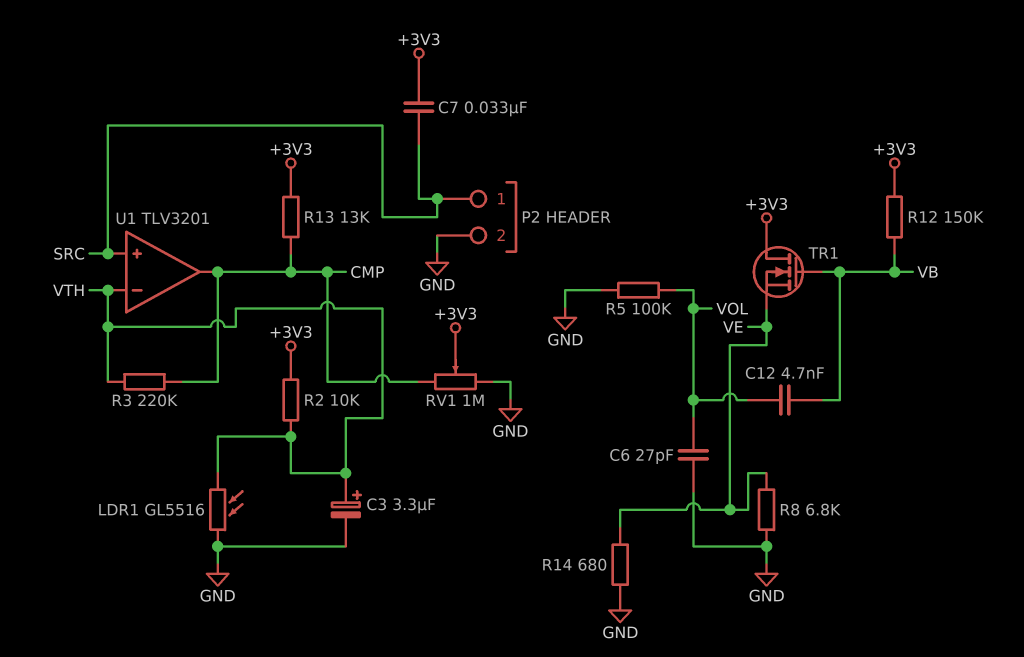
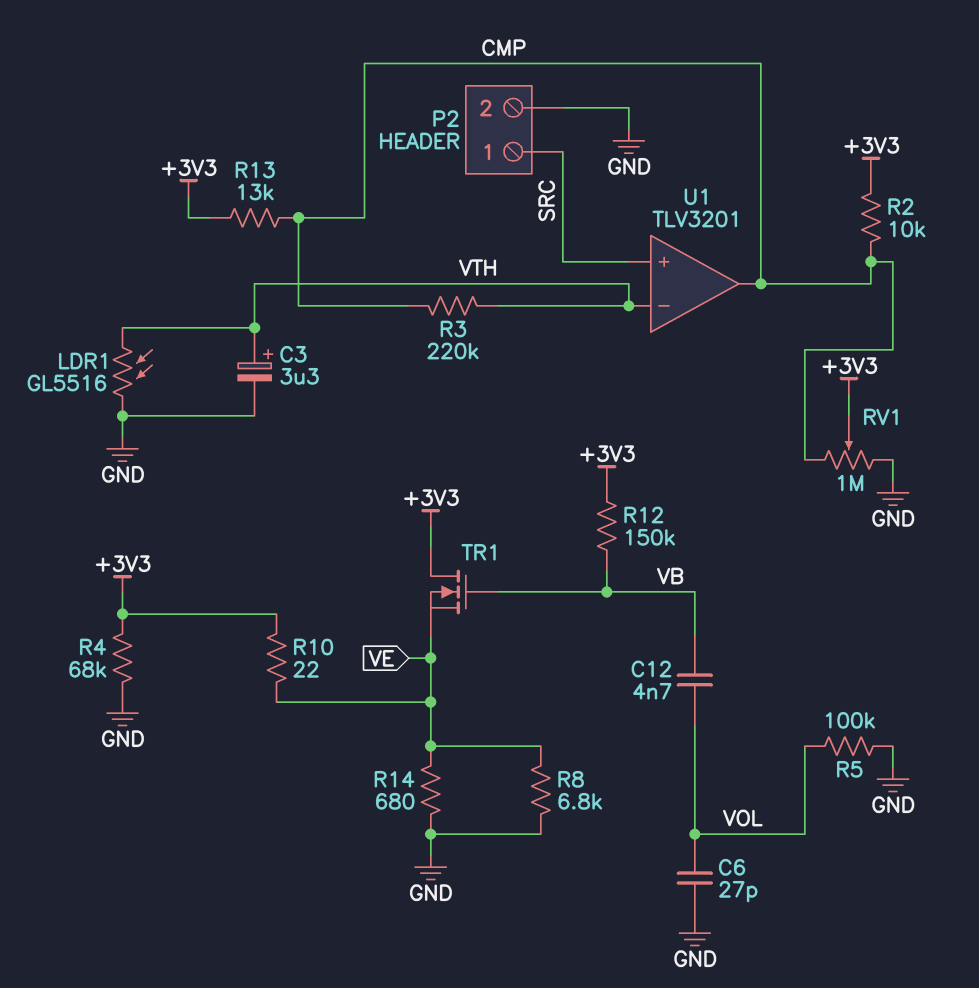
C7: 33nF (+3V3, SRC) -> none
R2: 10k (+3V3, VTH) -> 10k (+3V3, CMP)
R4: none -> 68k (+3V3, GND)
R10: none -> 22 (+3V3, VE)

